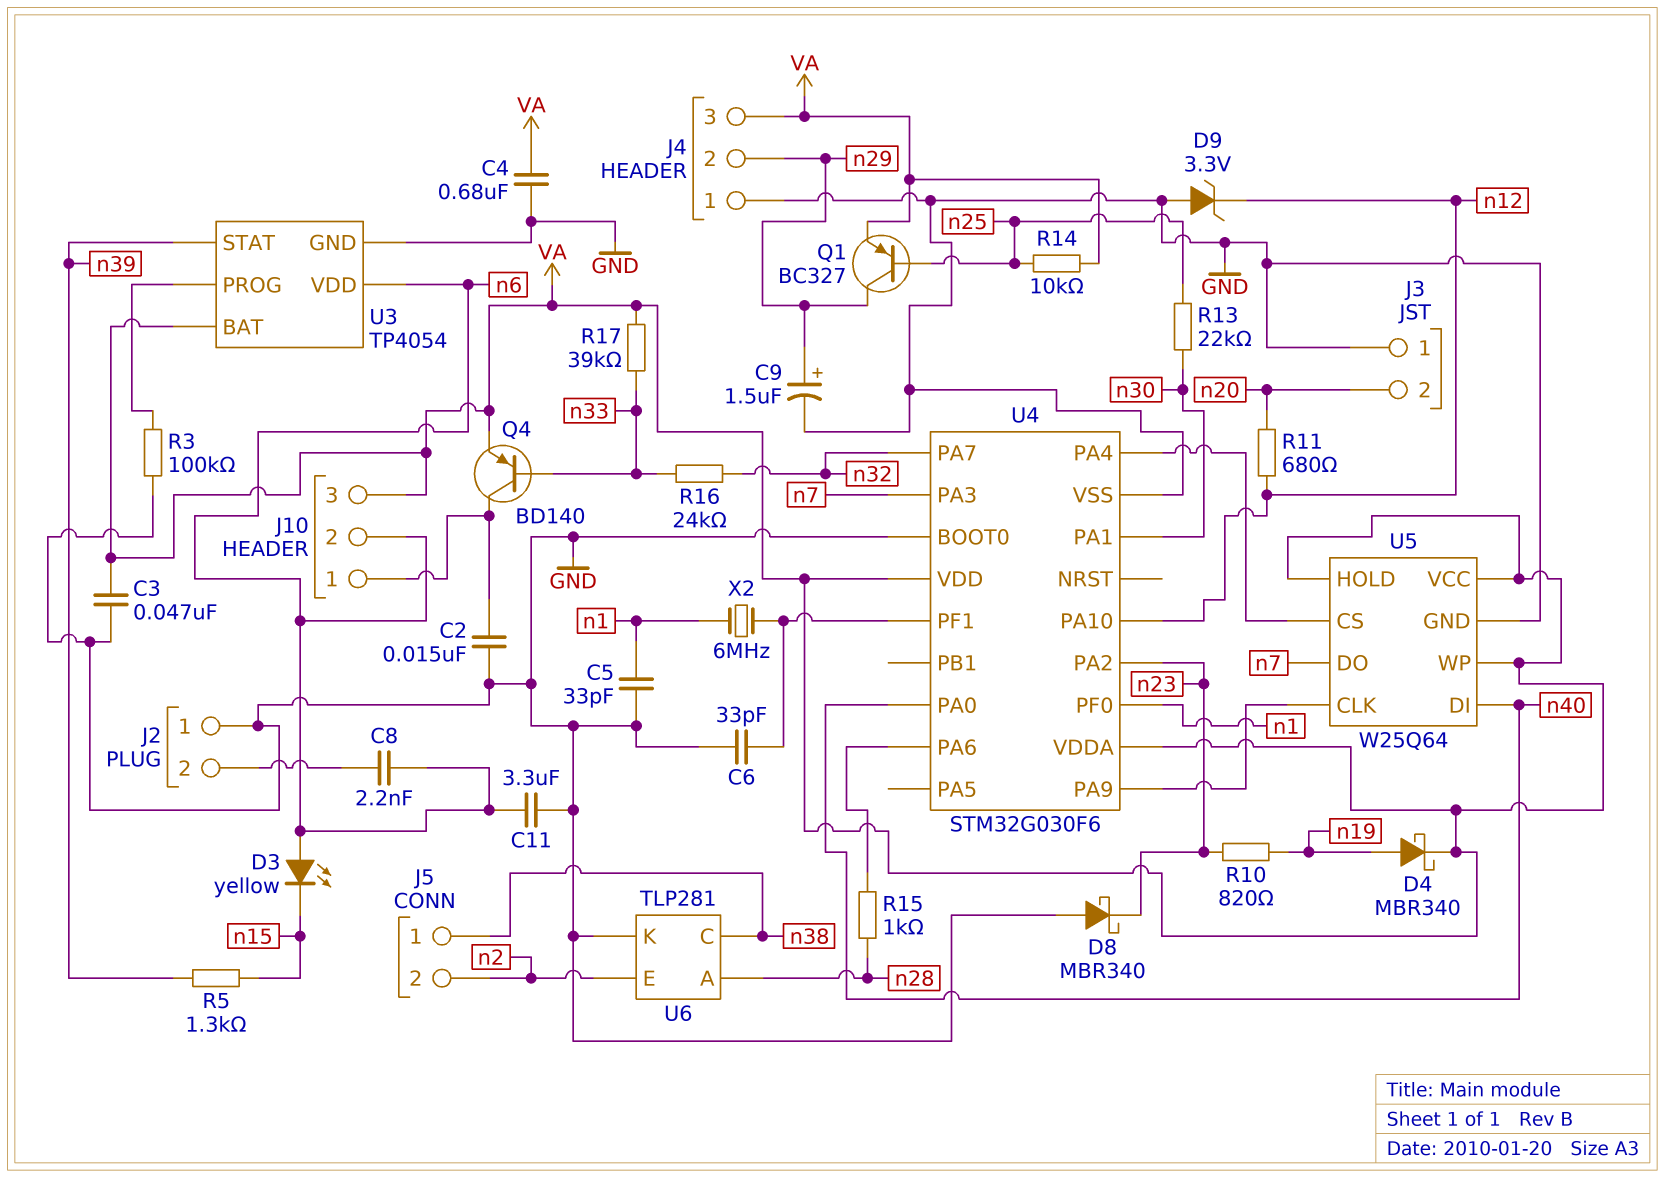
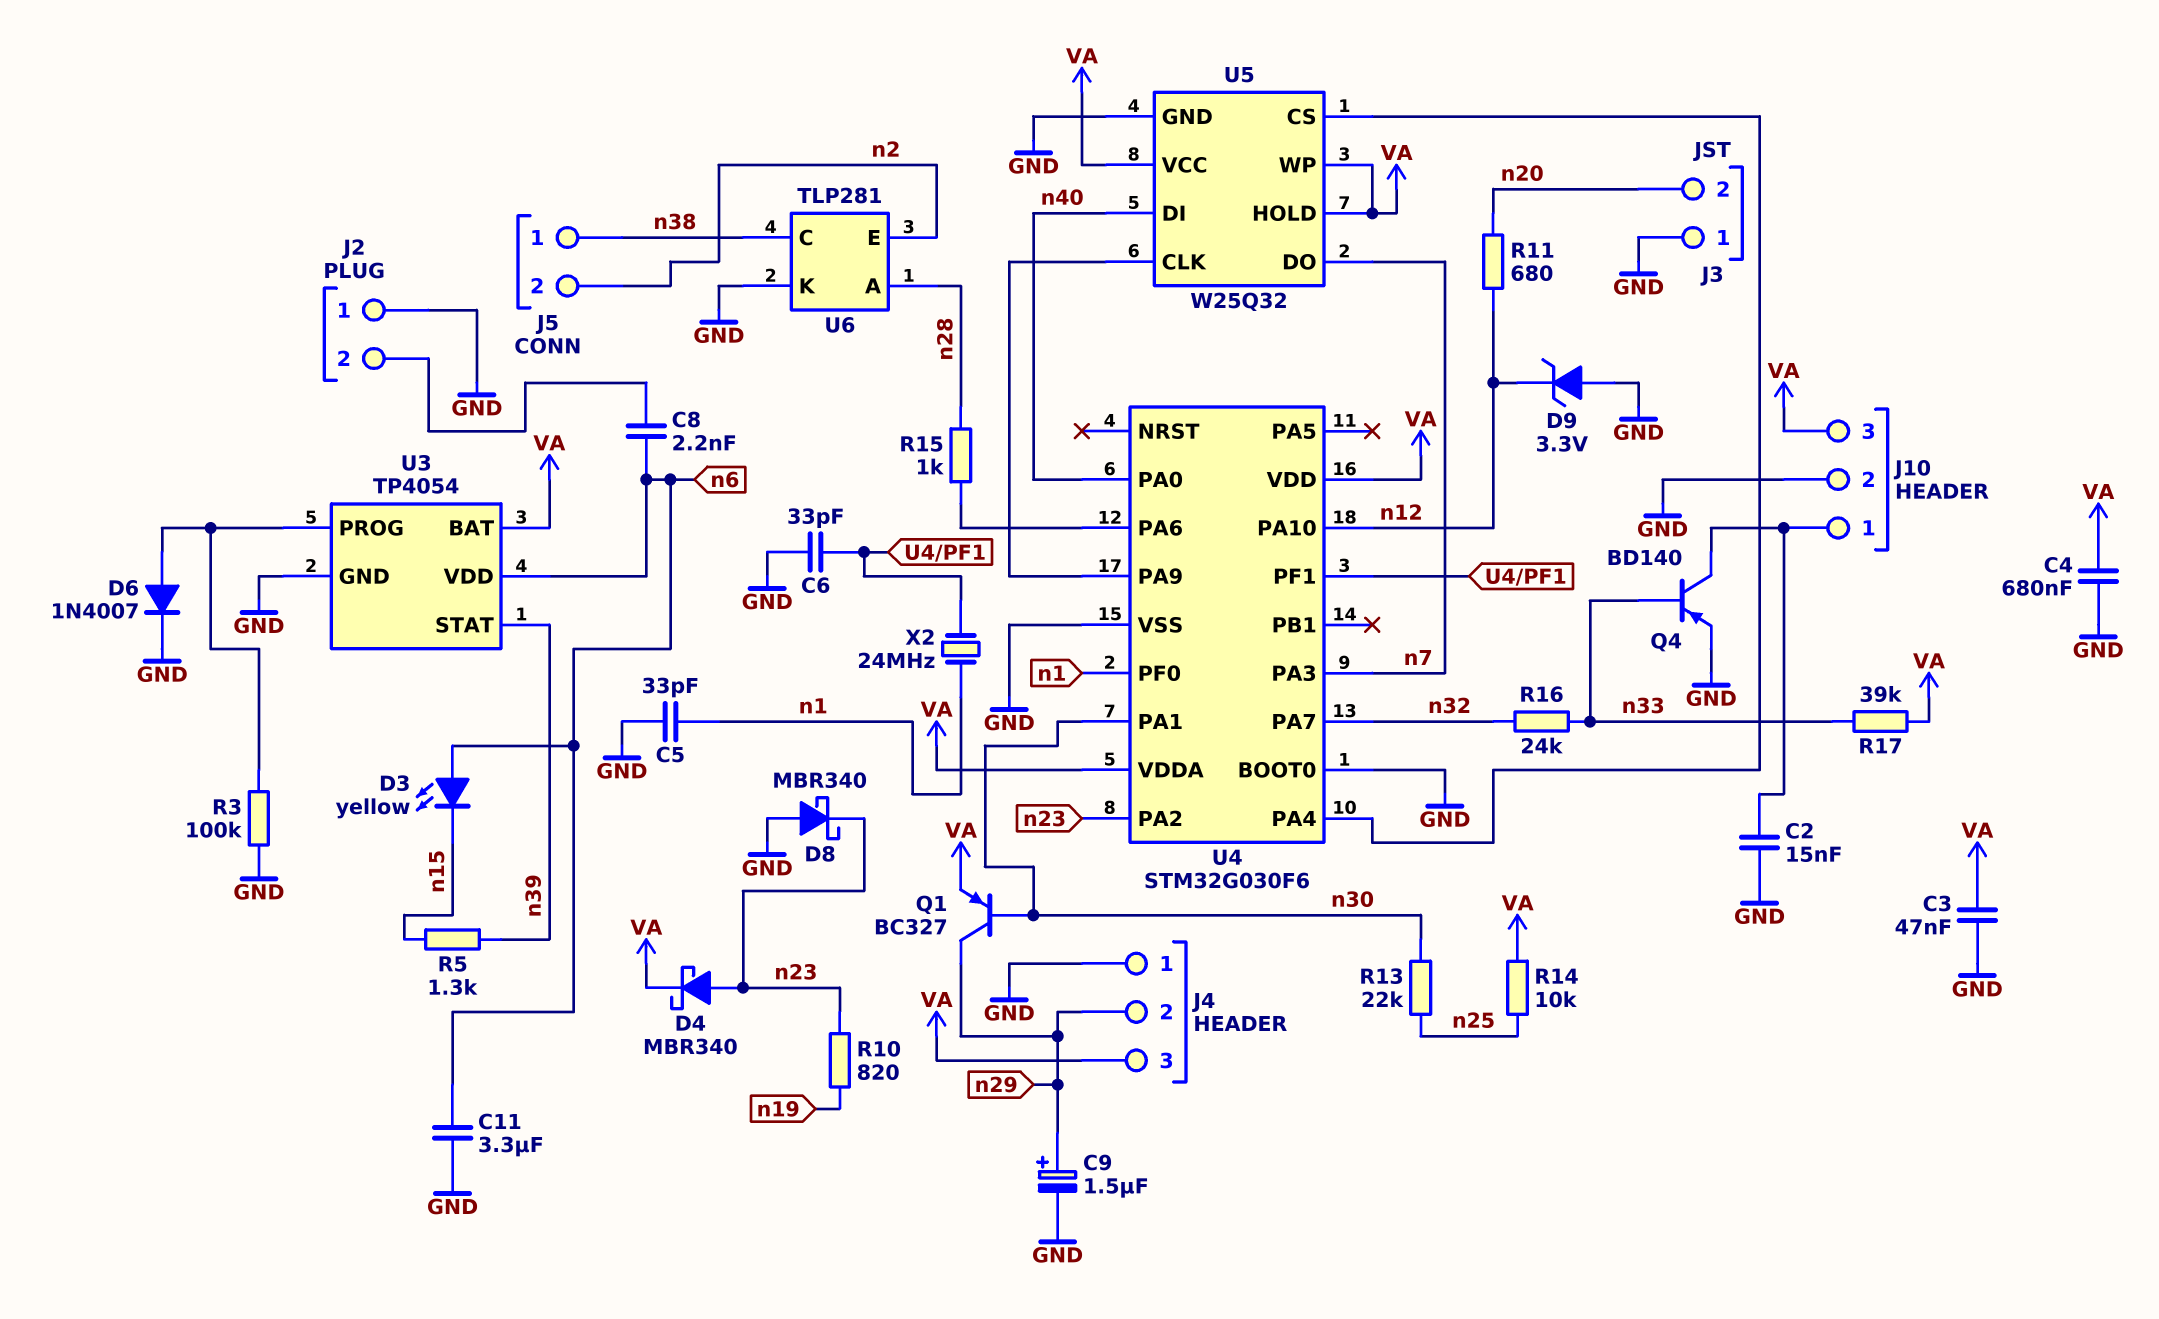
D4: schottky MBR340 (A n19, K VA) -> schottky MBR340 (A n23, K VA)
D6: none -> diode 1N4007 (A U3/PROG, K GND)
J10 pin 2: n6 -> GND
Q1: PNP BC327 (B n25, C n29, E VA) -> PNP BC327 (B n30, C n29, E VA)
Q4: PNP BD140 (B n33, C J10/1, E VA) -> PNP BD140 (B n33, C J10/1, E GND)
U5: W25Q64 -> W25Q32
X2: 6MHz (U4/PF1, n1) -> 24MHz (U4/PF1, n1)

